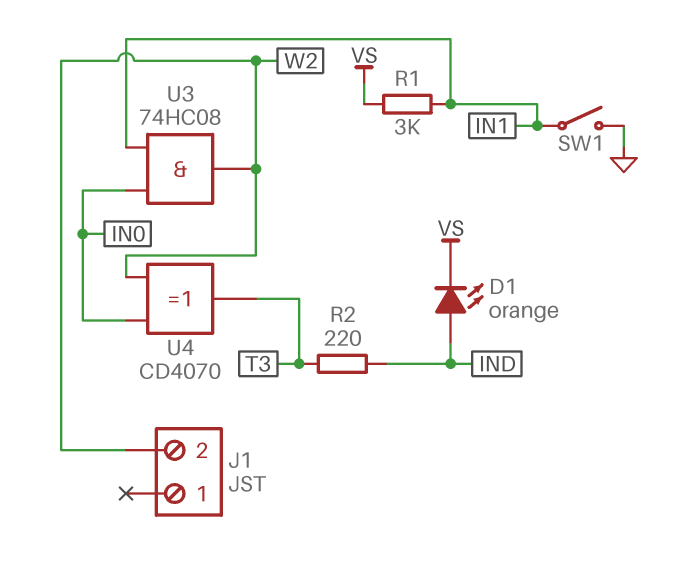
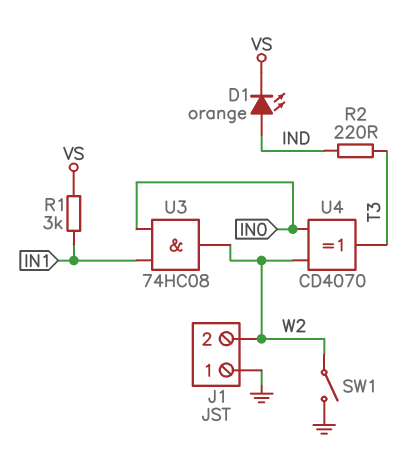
J1 pin 1: none -> GND
SW1: switch (GND, IN1) -> switch (GND, W2)

